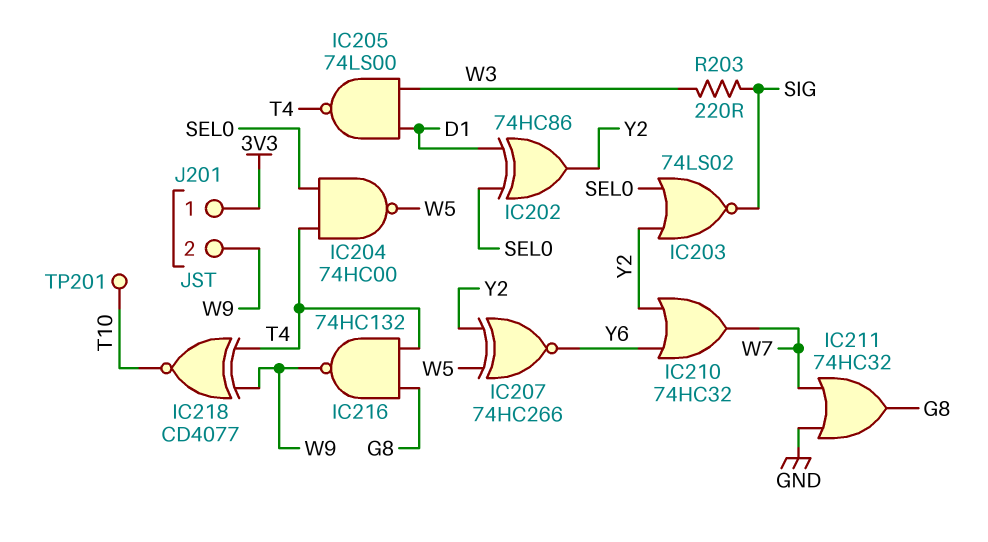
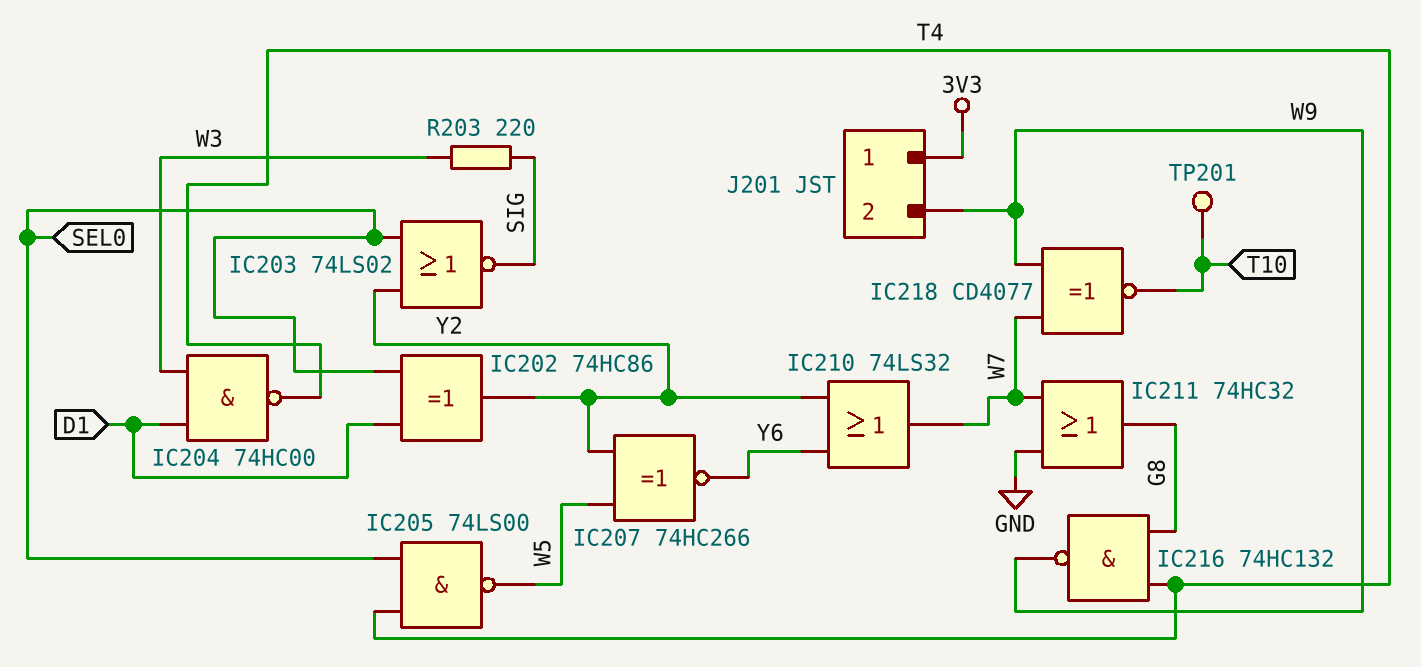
IC204: NAND 74HC00 (in SEL0, in T4, out W5) -> NAND 74HC00 (in D1, in W3, out T4)
IC205: NAND 74LS00 (in D1, in W3, out T4) -> NAND 74LS00 (in SEL0, in T4, out W5)
IC210: OR 74HC32 (in Y2, in Y6, out W7) -> OR 74LS32 (in Y2, in Y6, out W7)
IC218: XNOR CD4077 (in T4, in W9, out T10) -> XNOR CD4077 (in W7, in W9, out T10)

